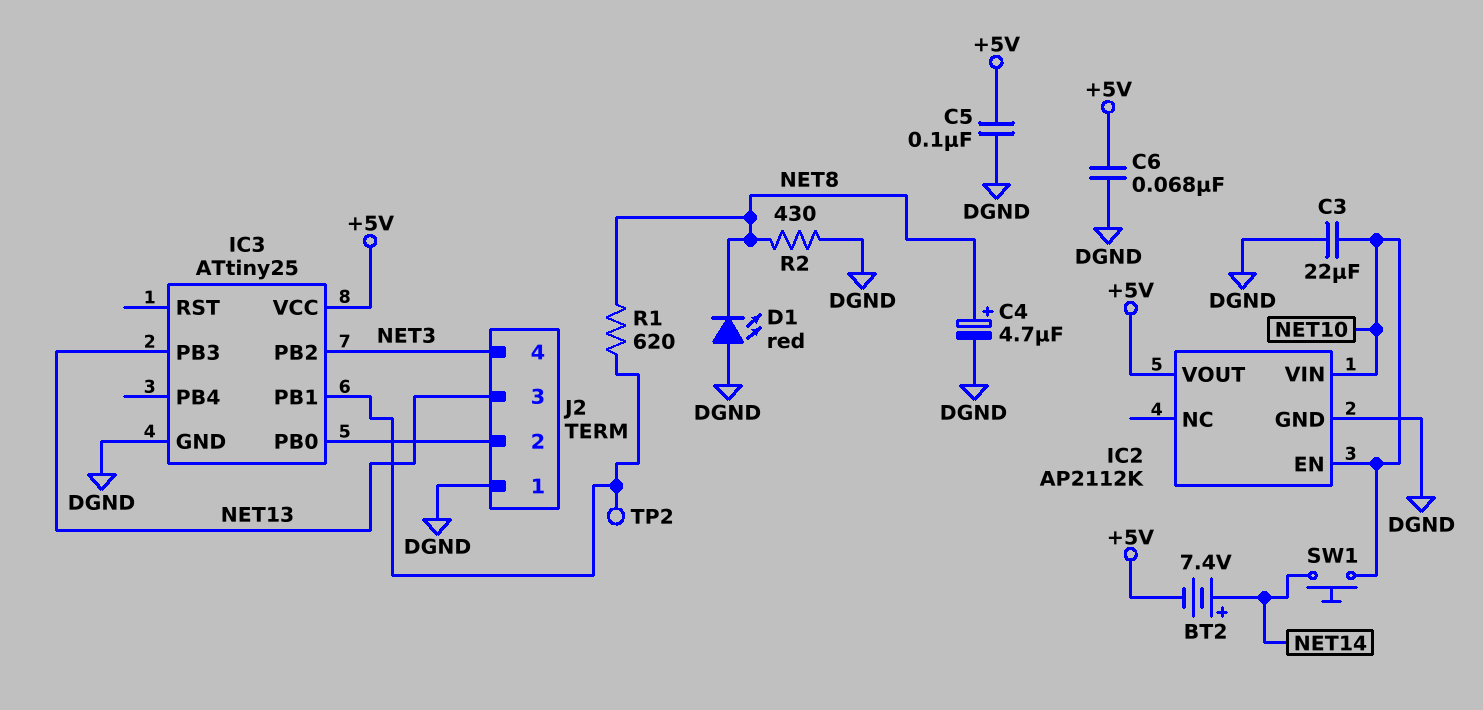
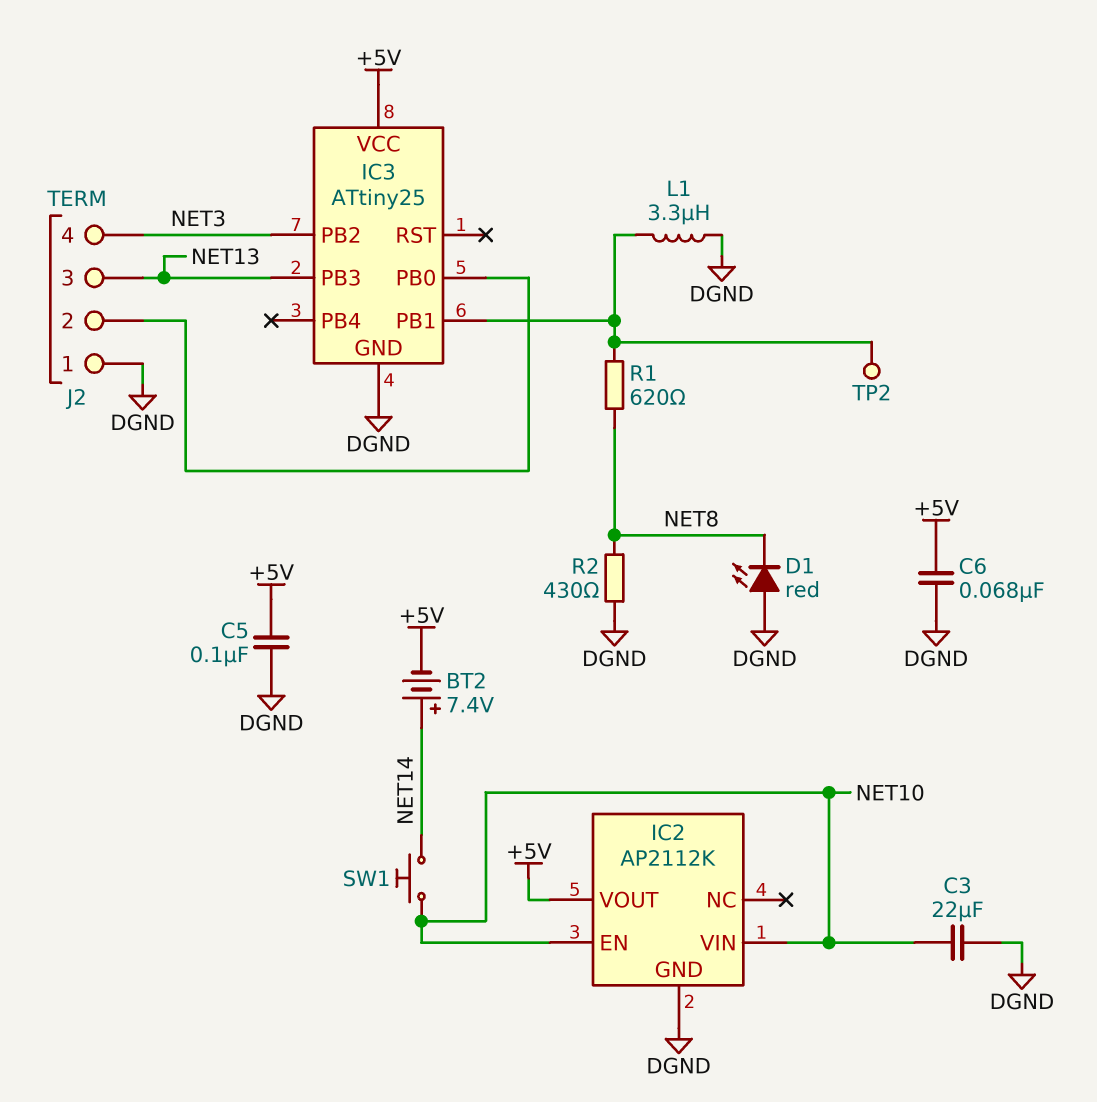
C4: 4.7uF (plus NET8, minus DGND) -> none
L1: none -> 3.3uH (DGND, IC3/PB1)

